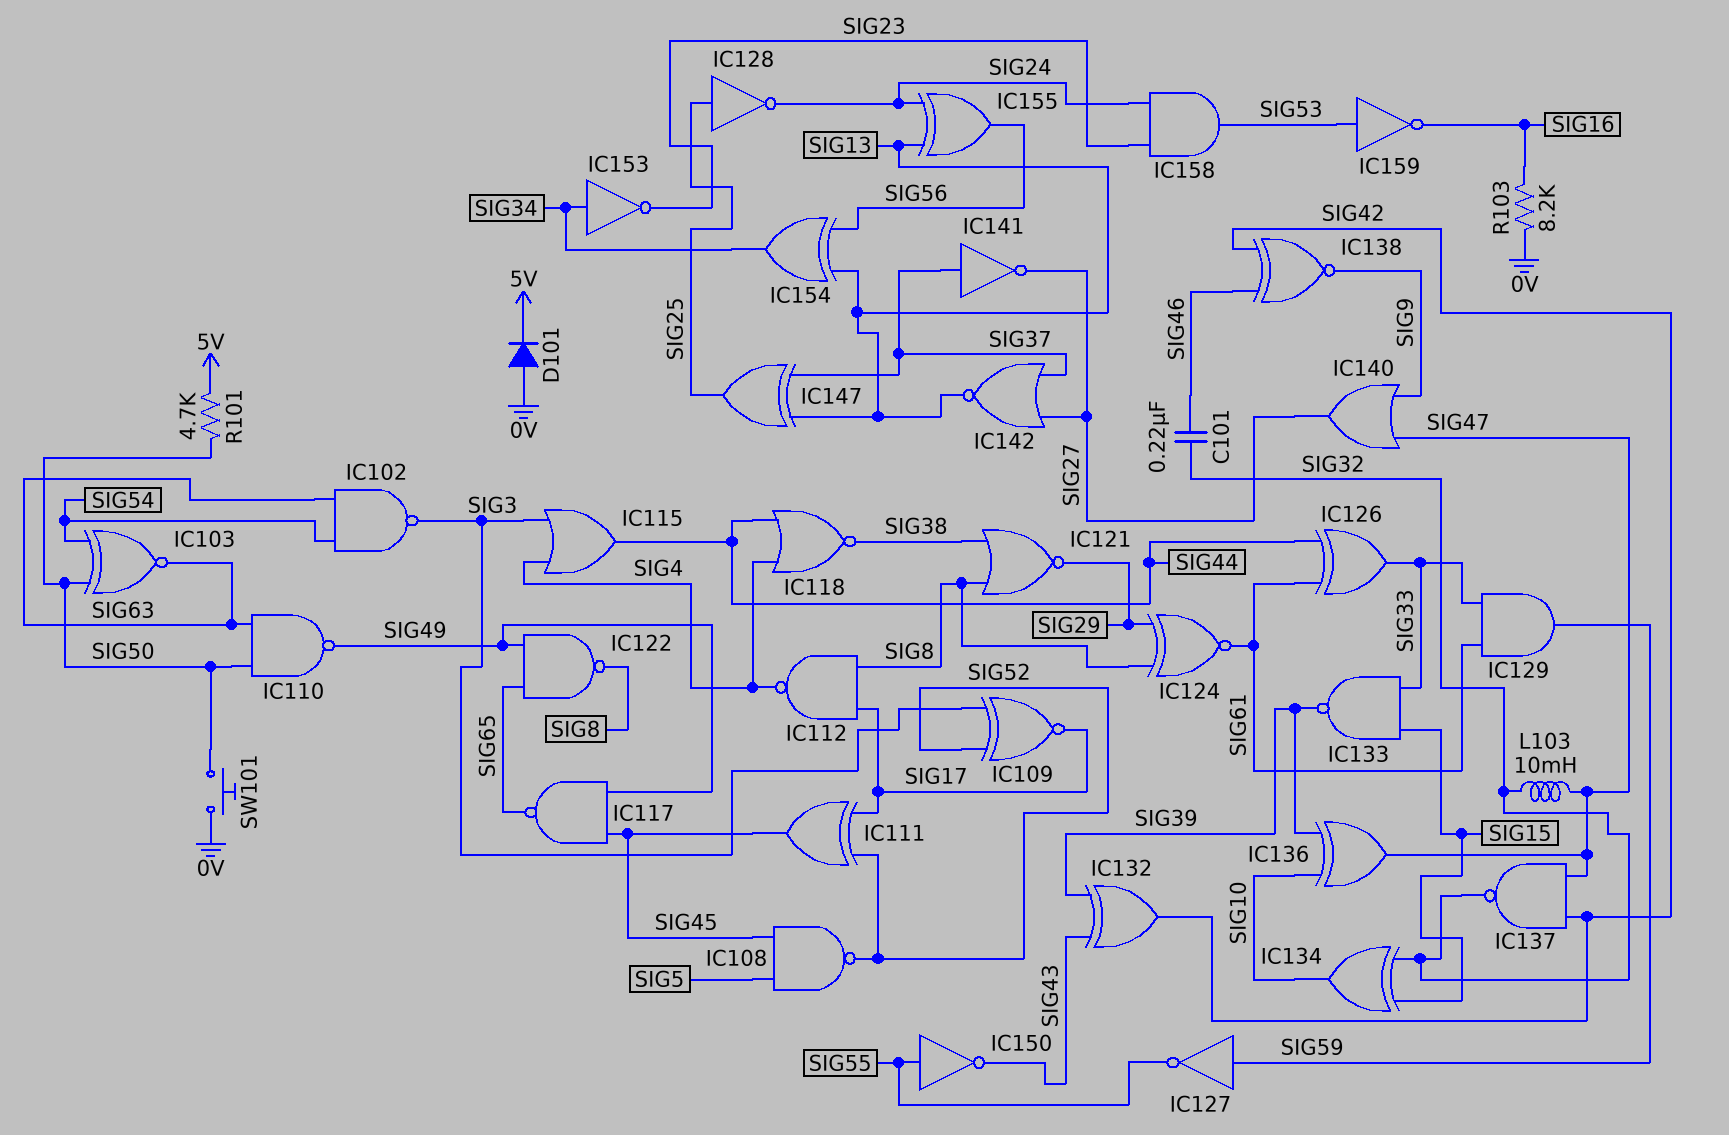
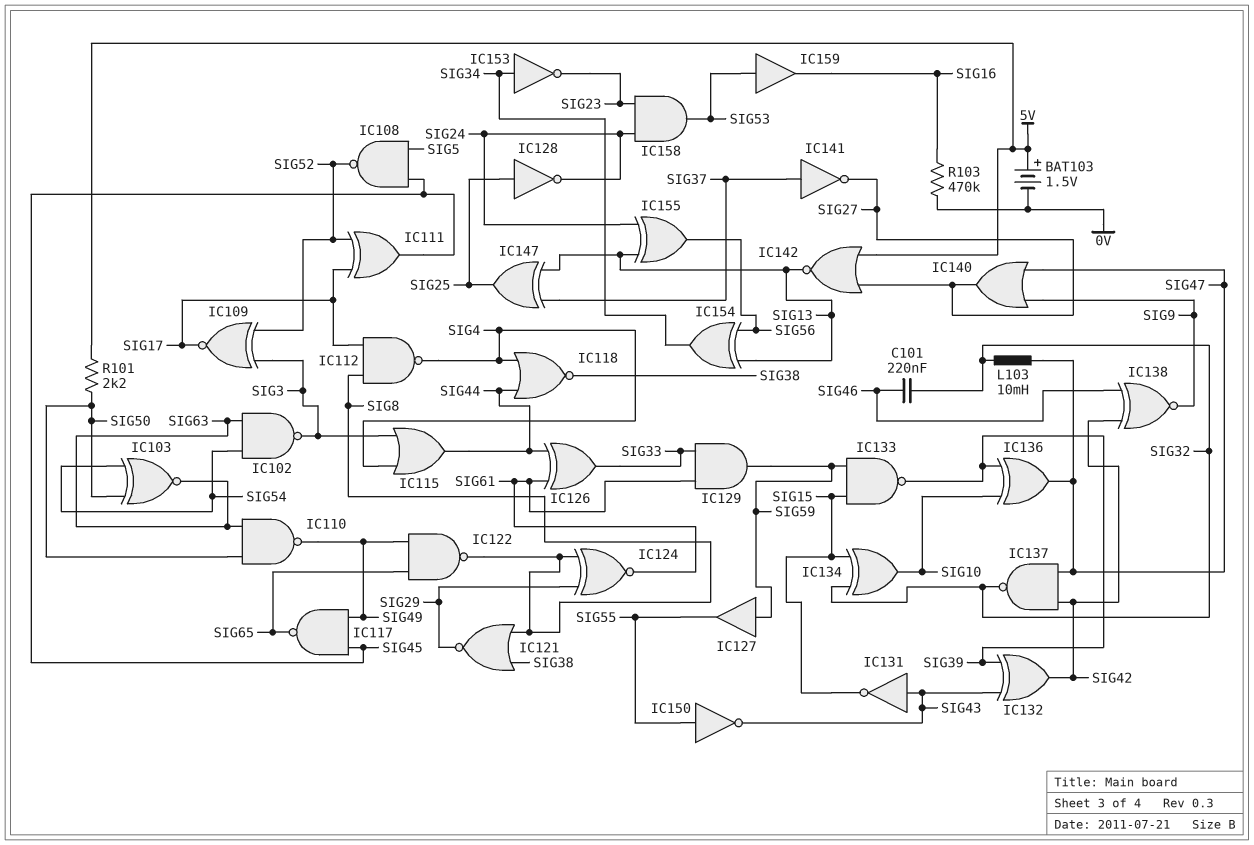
BAT103: none -> 1.5V (plus 5V, minus 0V)
D101: diode (A 0V, K 5V) -> none
IC127: NOT (in SIG59, out SIG55) -> buffer (in SIG59, out SIG55)
IC131: none -> NOT (in SIG43, out SIG15)
IC133: NAND (in SIG15, in SIG33, out SIG39) -> NAND (in SIG15, in SIG59, out SIG39)
IC142: NOR (in SIG27, in SIG37, out SIG13) -> NOR (in 5V, in SIG27, out SIG13)
IC159: NOT (in SIG53, out SIG16) -> buffer (in SIG53, out SIG16)
R101: 4.7k (5V, SIG50) -> 2.2k (5V, SIG50)
R103: 8.2k (0V, SIG16) -> 470k (0V, SIG16)
SW101: button (0V, SIG50) -> none

